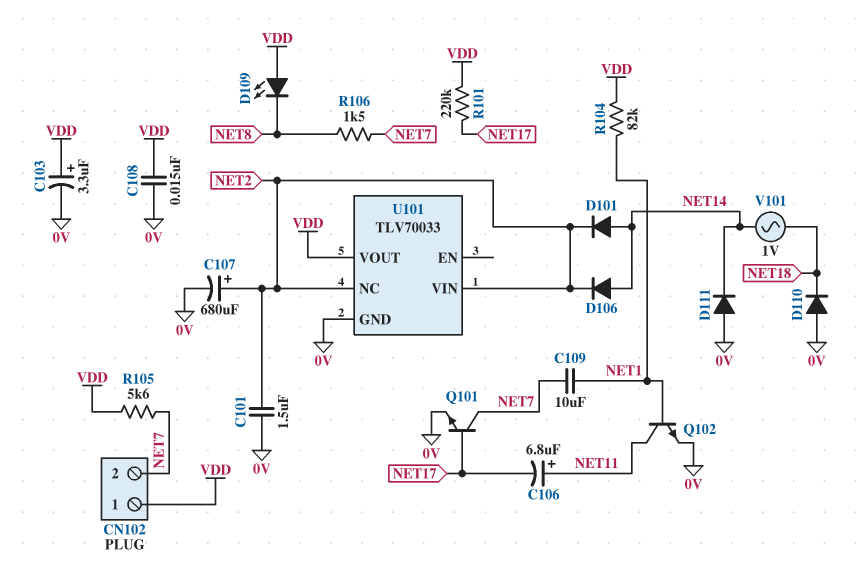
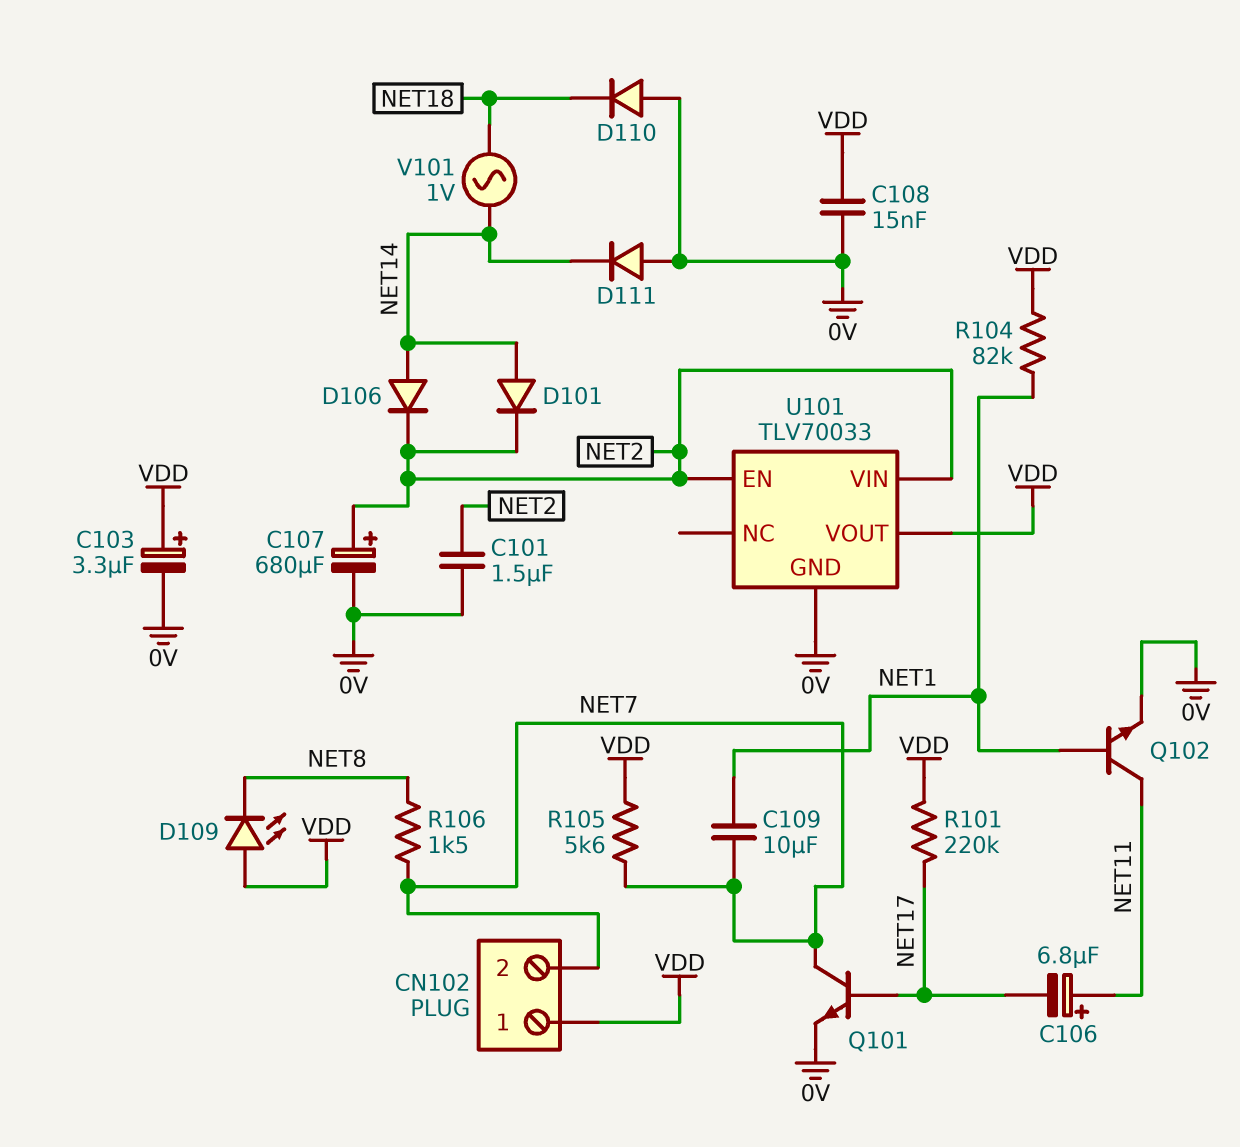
U101 pin EN: none -> NET2
U101 pin NC: NET2 -> none

